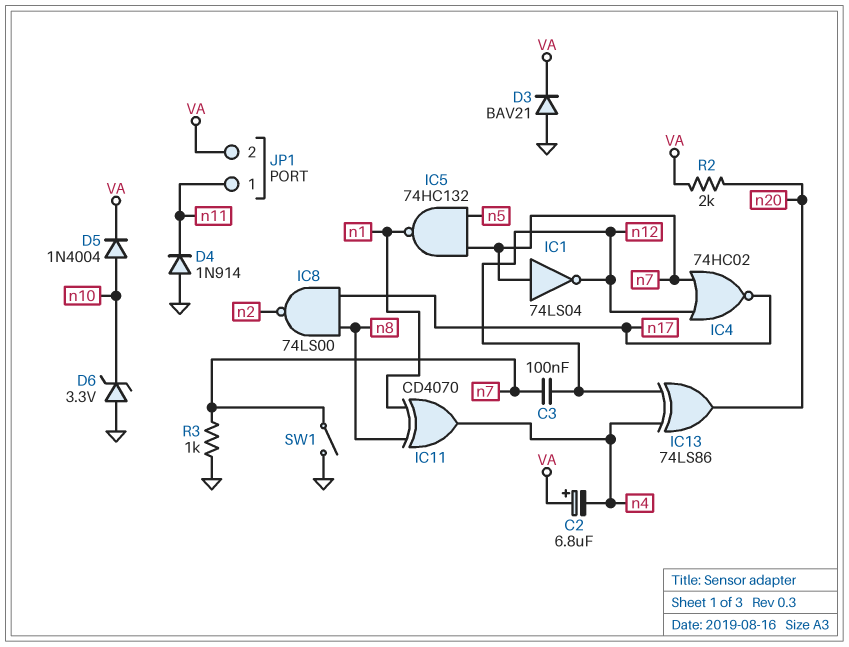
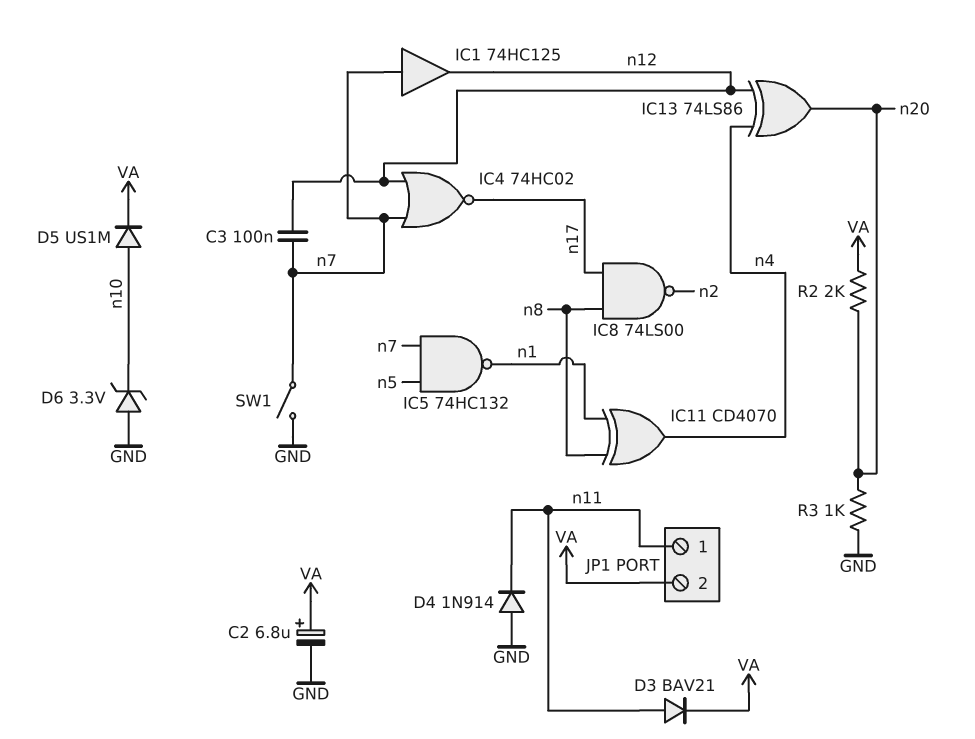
C2: 6.8uF (plus VA, minus n4) -> 6.8uF (plus VA, minus GND)
D3: diode BAV21 (A GND, K VA) -> diode BAV21 (A n11, K VA)
D5: diode 1N4004 (A n10, K VA) -> diode US1M (A n10, K VA)
IC1: NOT 74LS04 (in n7, out n12) -> buffer 74HC125 (in n7, out n12)
R3: 1k (GND, n7) -> 1k (GND, n20)

